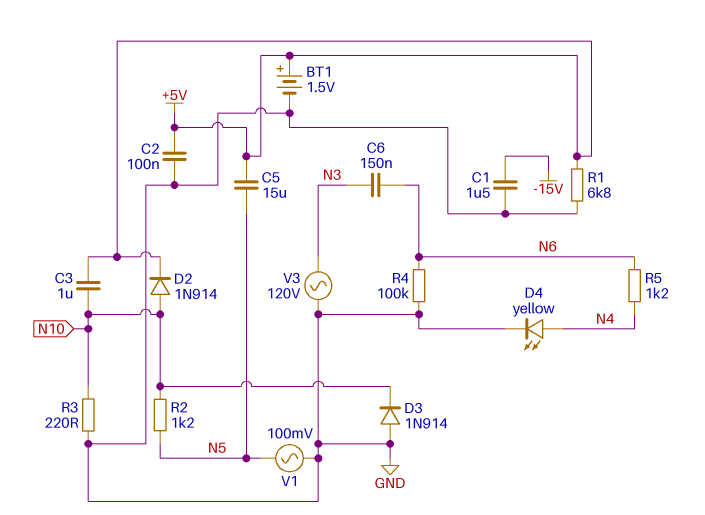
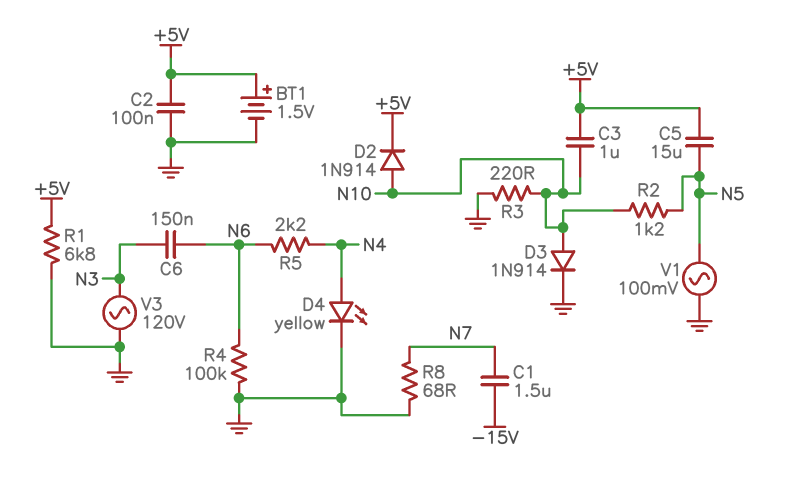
C1: 1.5uF (-15V, GND) -> 1.5uF (-15V, N7)
D3: diode 1N914 (A GND, K N10) -> diode 1N914 (A N10, K GND)
R5: 1.2k (N4, N6) -> 2.2k (N4, N6)
R8: none -> 68 (GND, N7)

